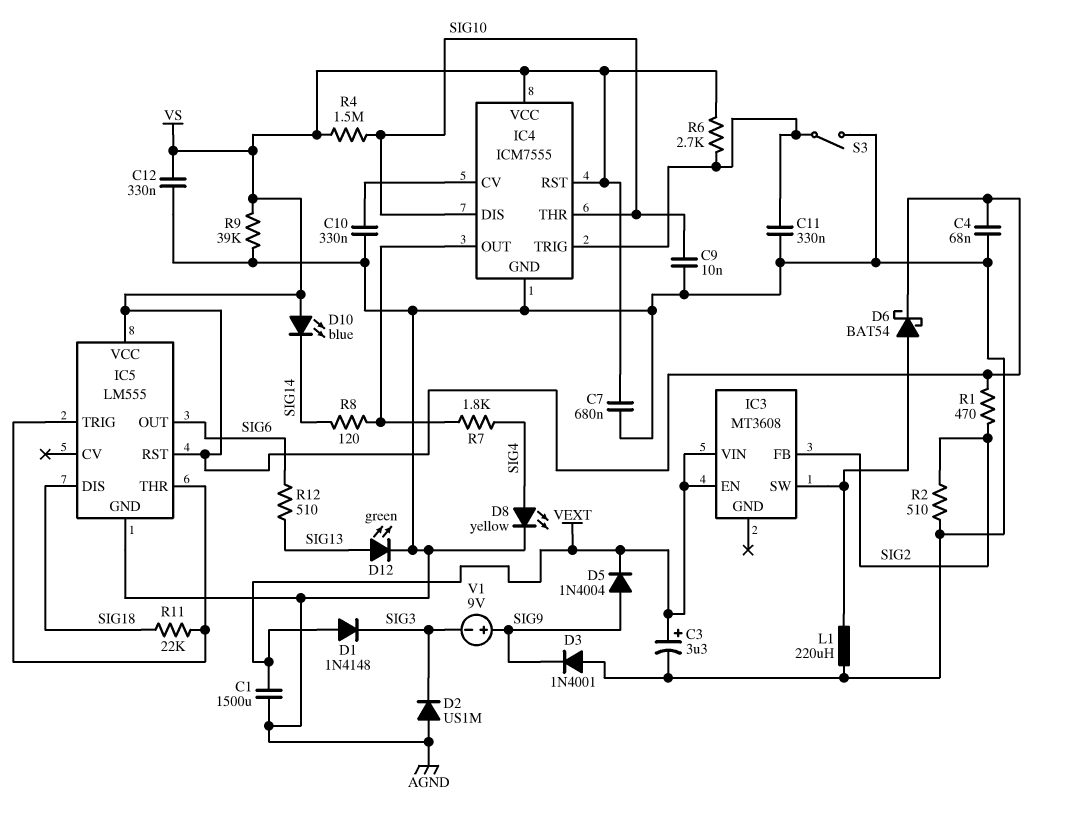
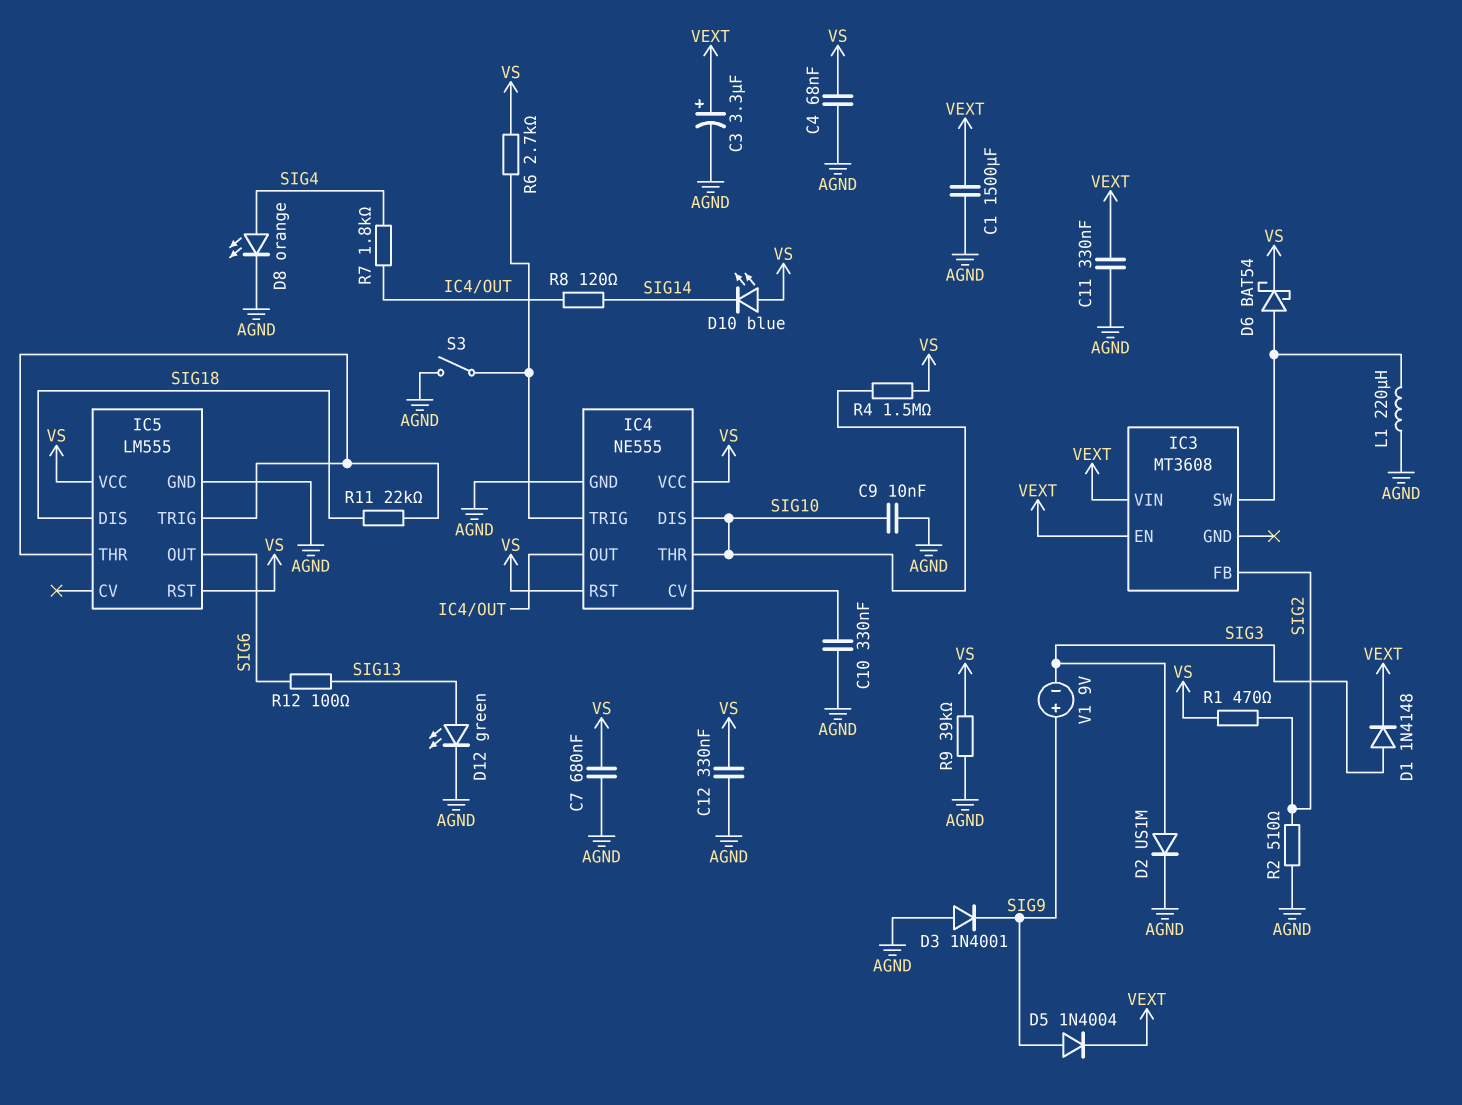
C11: 330nF (AGND, IC4/TRIG) -> 330nF (AGND, VEXT)
D1: diode 1N4148 (A VEXT, K SIG3) -> diode 1N4148 (A SIG3, K VEXT)
D2: diode US1M (A AGND, K SIG3) -> diode US1M (A SIG3, K AGND)
D8: LED yellow (A SIG4, K AGND) -> LED orange (A SIG4, K AGND)
IC4: ICM7555 -> NE555
R12: 510 (SIG6, SIG13) -> 100 (SIG6, SIG13)

